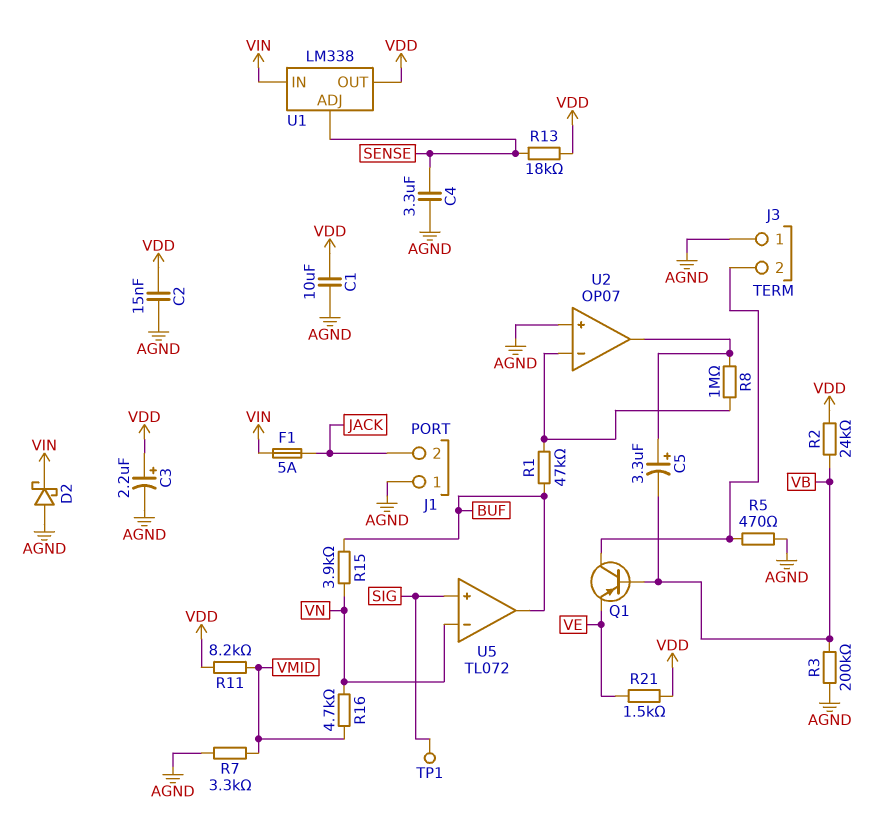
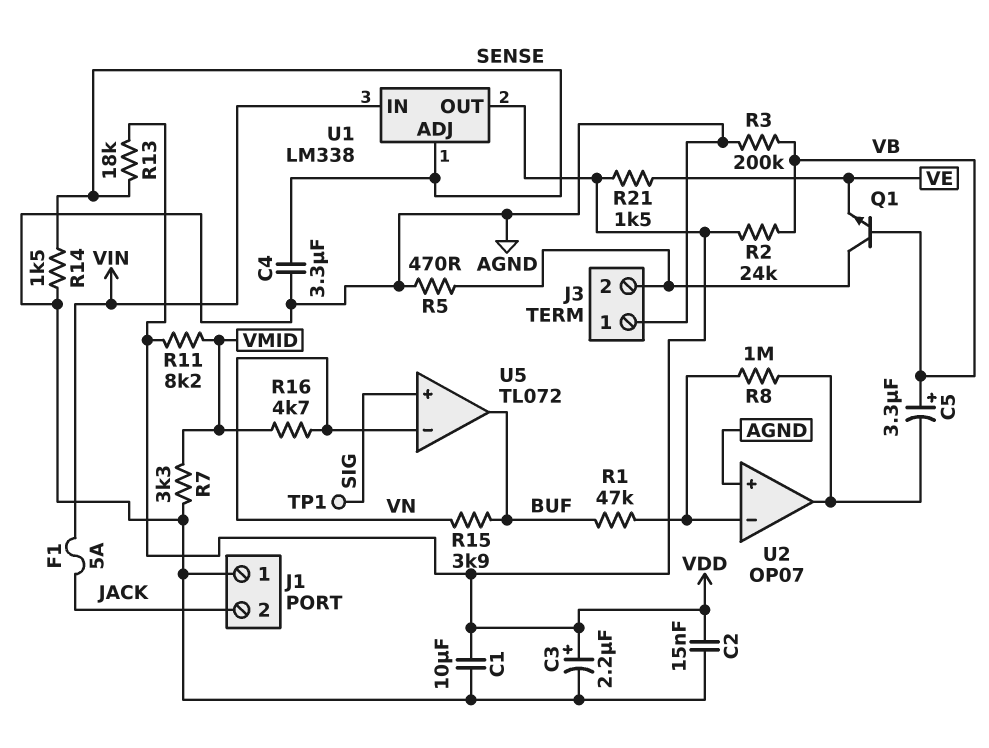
C5: 3.3uF (plus U2/out, minus VB) -> 3.3uF (plus VB, minus U2/out)
D2: schottky (A AGND, K VIN) -> none
Q1: PNP (B VB, C J3/2, E VE) -> NPN (B VB, C J3/2, E VE)
R14: none -> 1.5k (AGND, SENSE)

